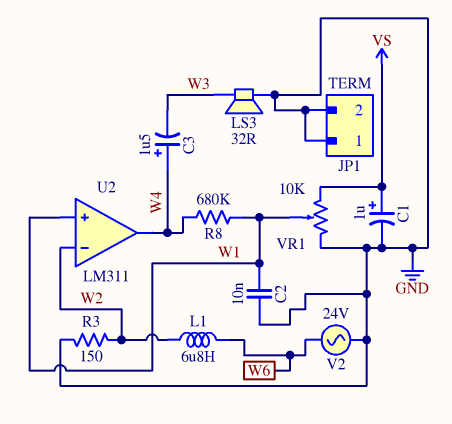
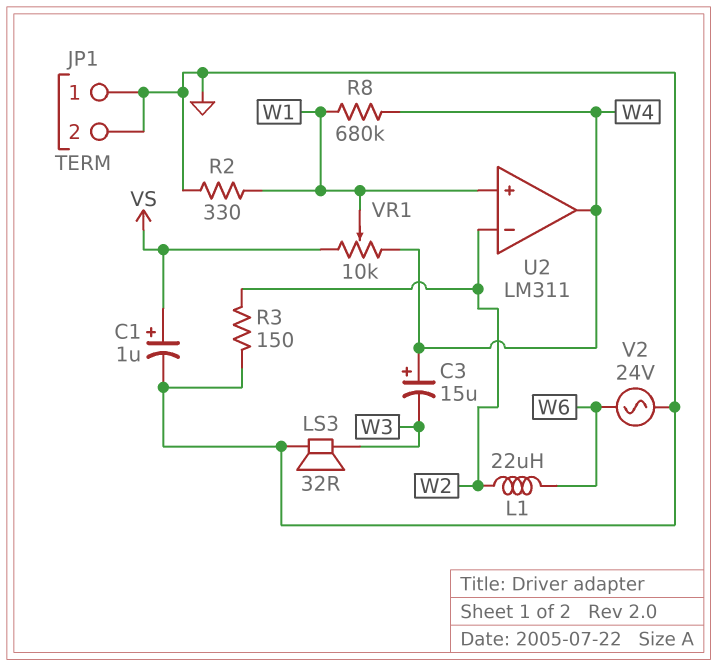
C2: 10nF (GND, W1) -> none
C3: 1.5uF (plus W4, minus W3) -> 15uF (plus W4, minus W3)
L1: 6.8uH (W2, W6) -> 22uH (W2, W6)
R2: none -> 330 (GND, W1)
VR1: 10k (GND, VS, wiper W1) -> 10k (VS, W4, wiper W1)

